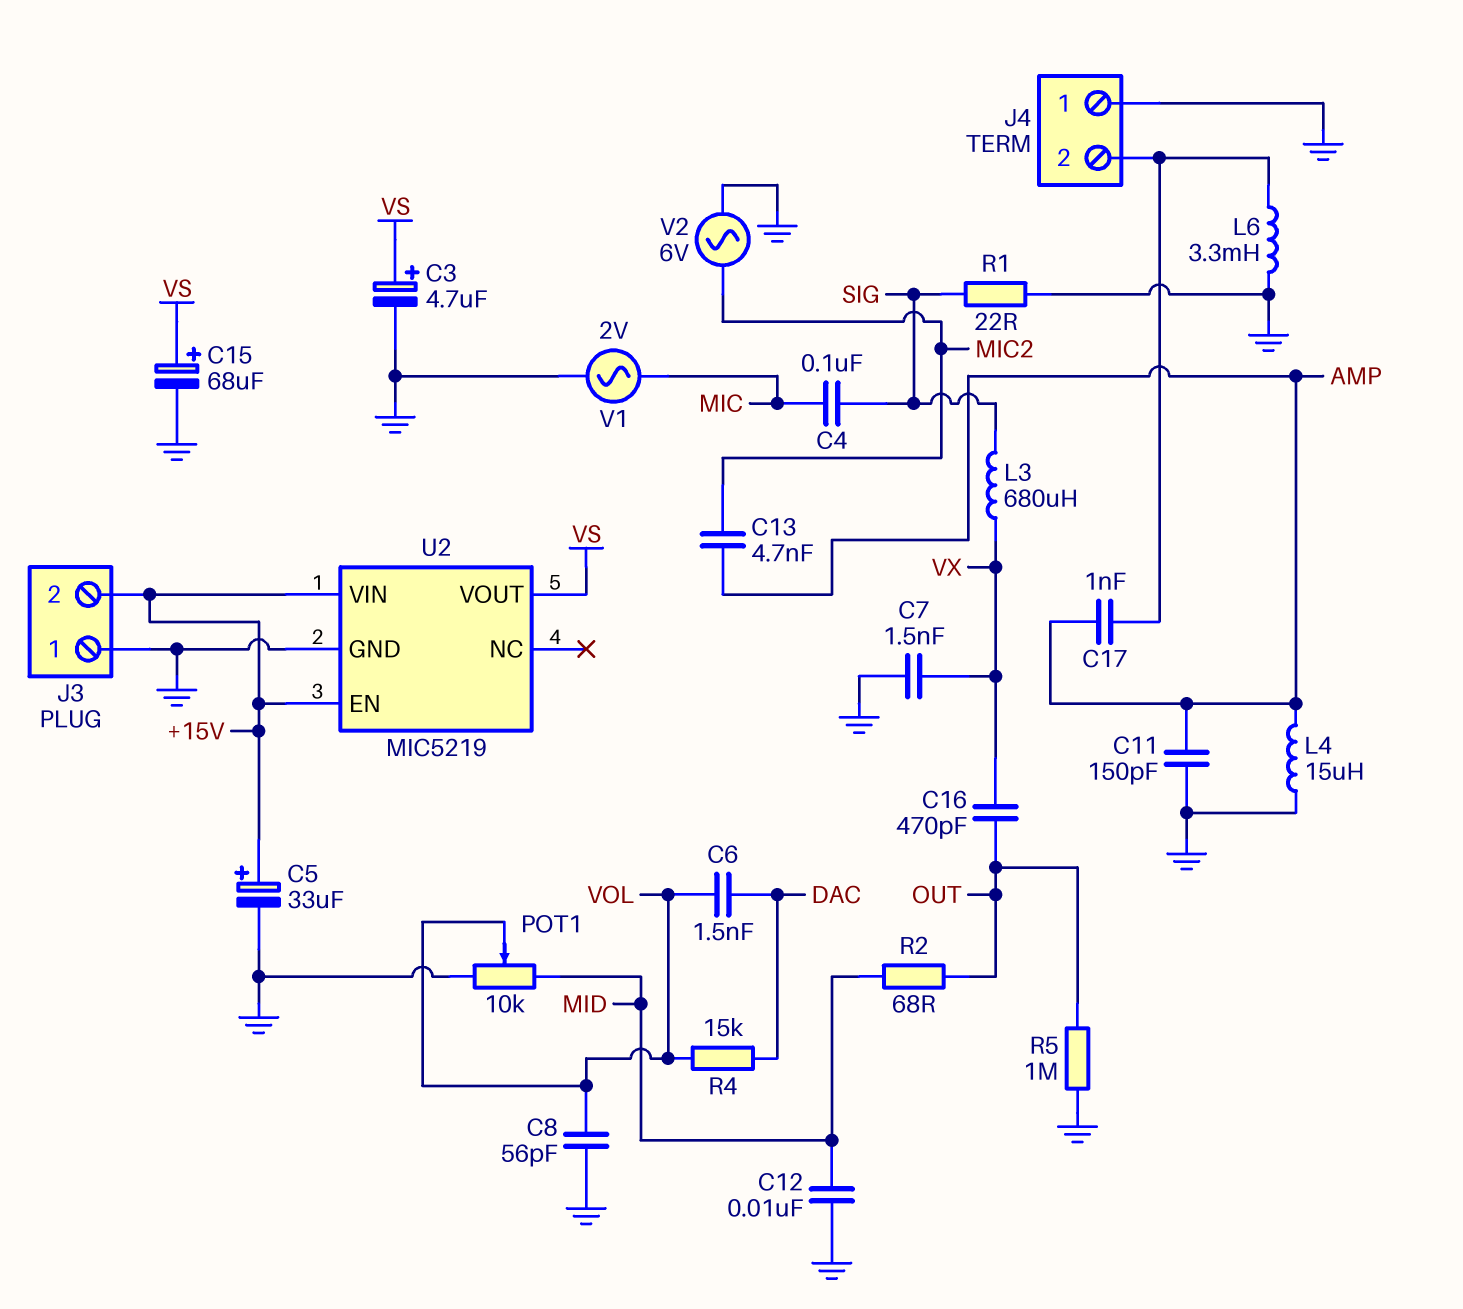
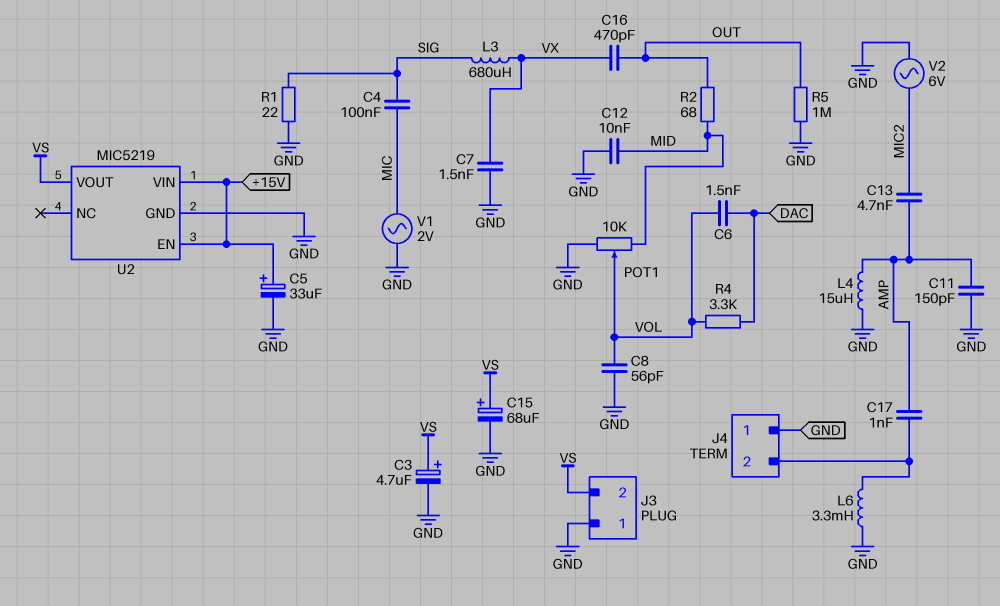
J3 pin 2: +15V -> VS
R4: 15k (DAC, VOL) -> 3.3k (DAC, VOL)

